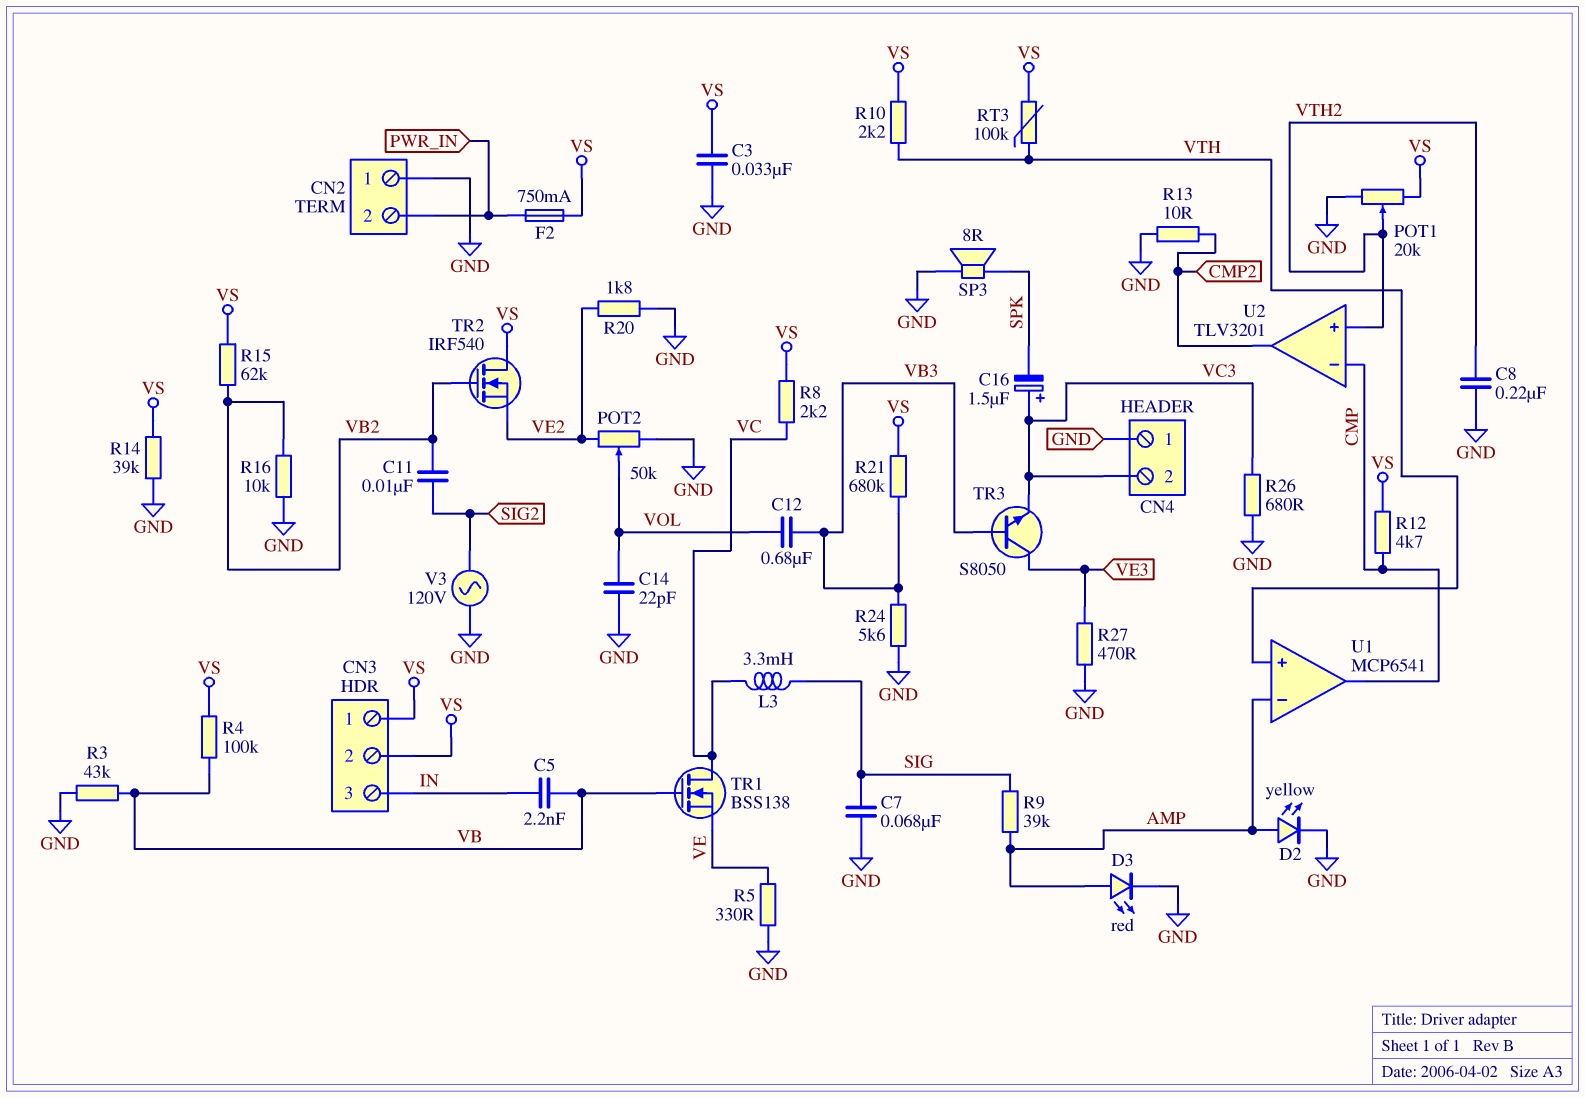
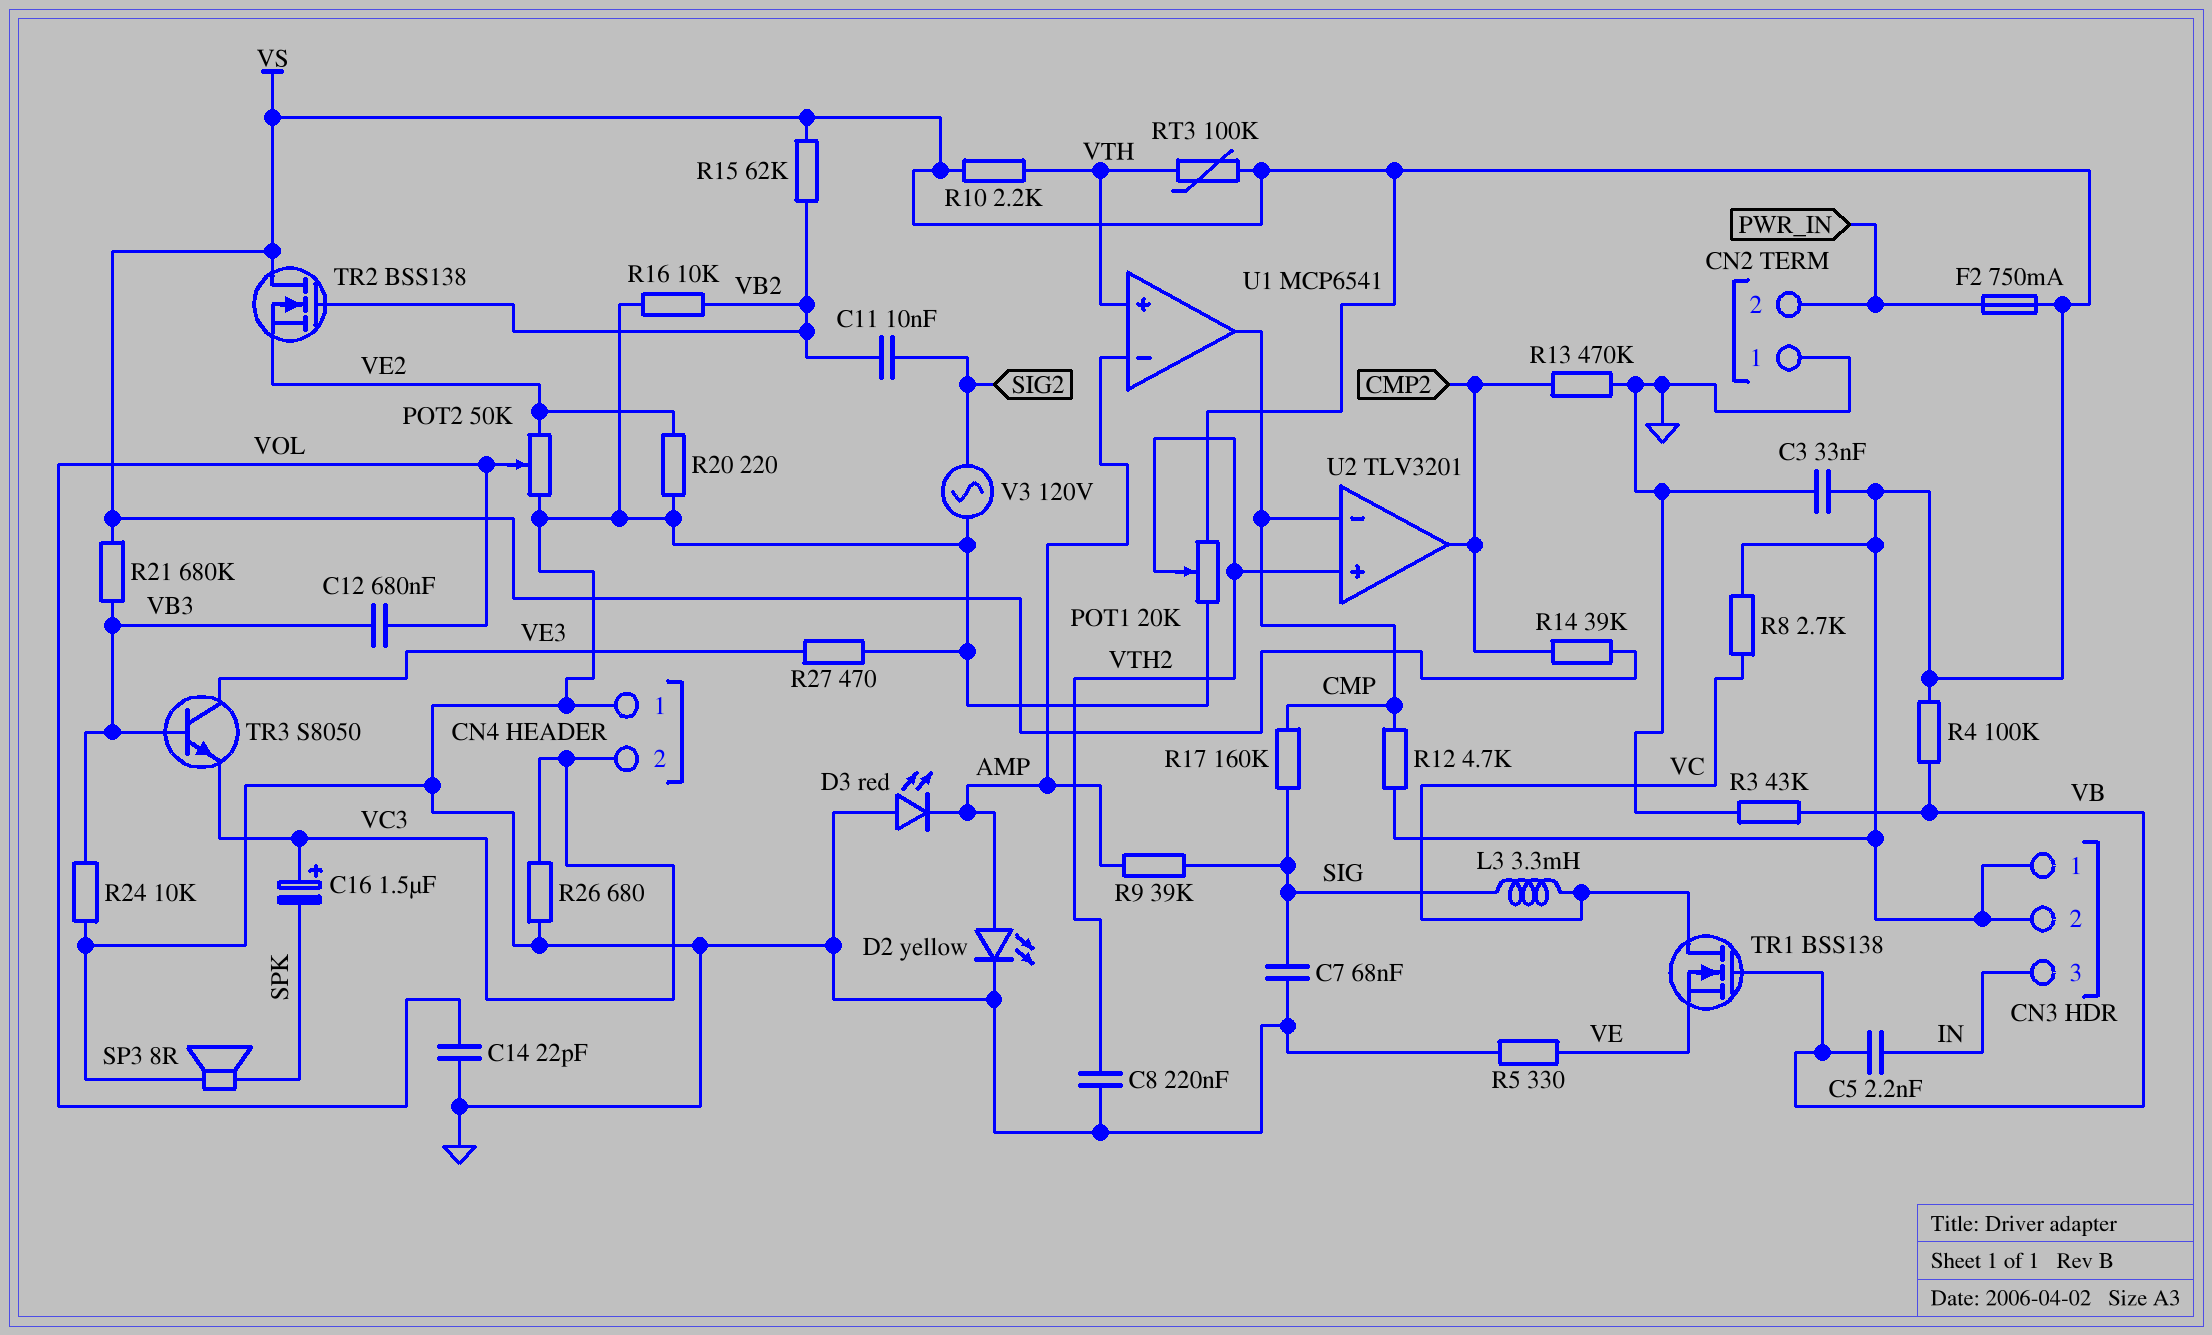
D3: LED red (A AMP, K GND) -> LED red (A GND, K AMP)
R8: 2.2k (VC, VS) -> 2.7k (VC, VS)
R13: 10 (CMP2, GND) -> 470k (CMP2, GND)
R14: 39k (GND, VS) -> 39k (CMP2, VS)
R17: none -> 160k (CMP, SIG)
R20: 1.8k (GND, VE2) -> 220 (GND, VE2)
R24: 5.6k (GND, VB3) -> 10k (GND, VB3)
TR2: NMOS IRF540 (G VB2, D VS, S VE2) -> NMOS BSS138 (G VB2, D VS, S VE2)

